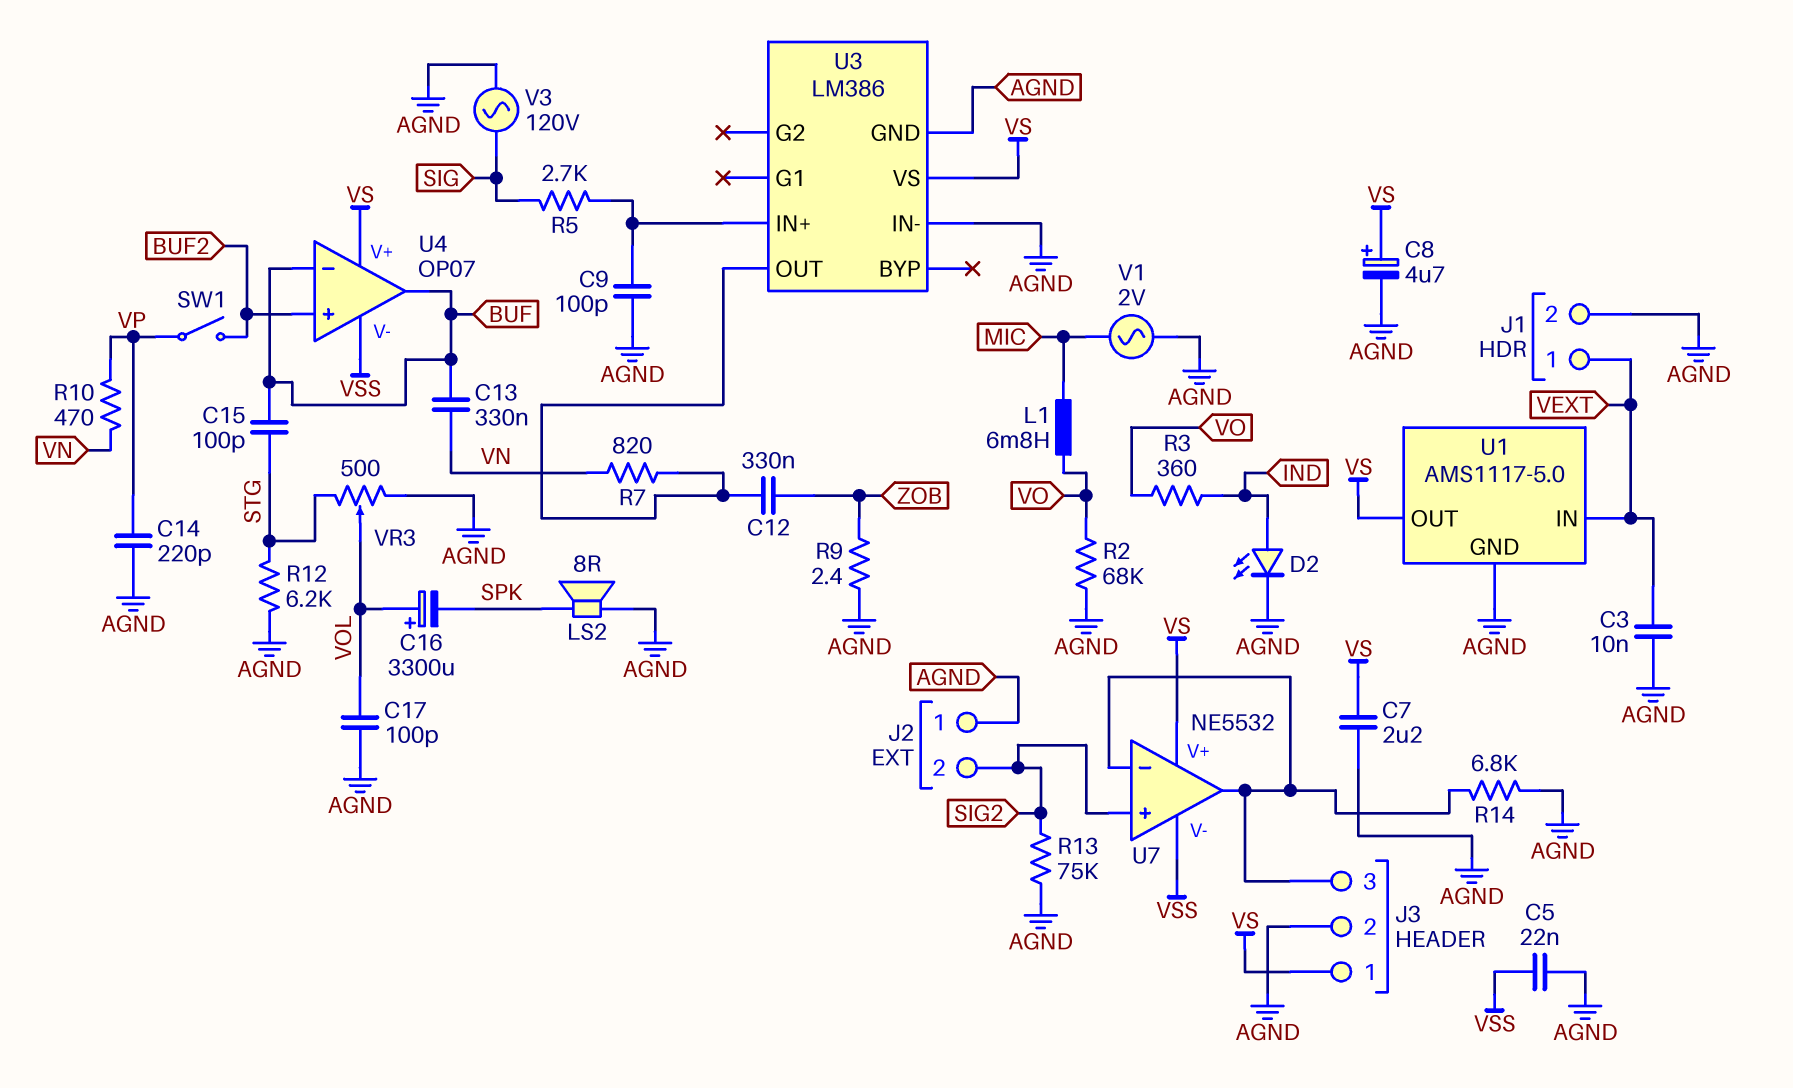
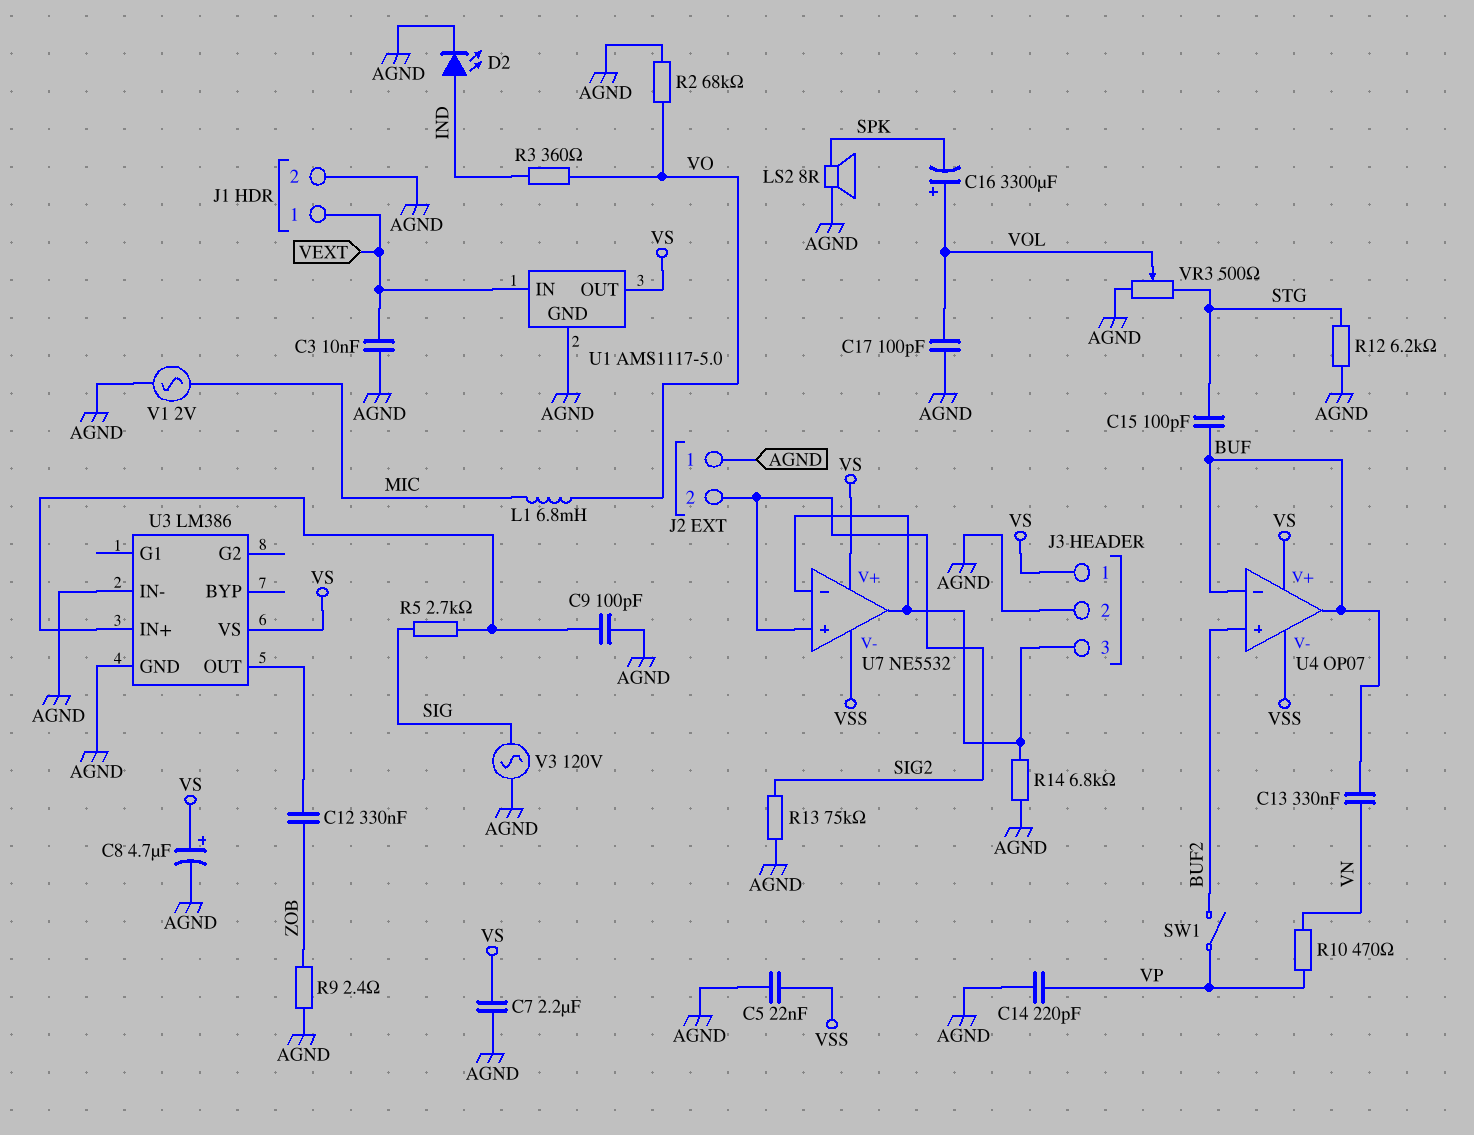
R7: 820 (U3/OUT, VN) -> none

